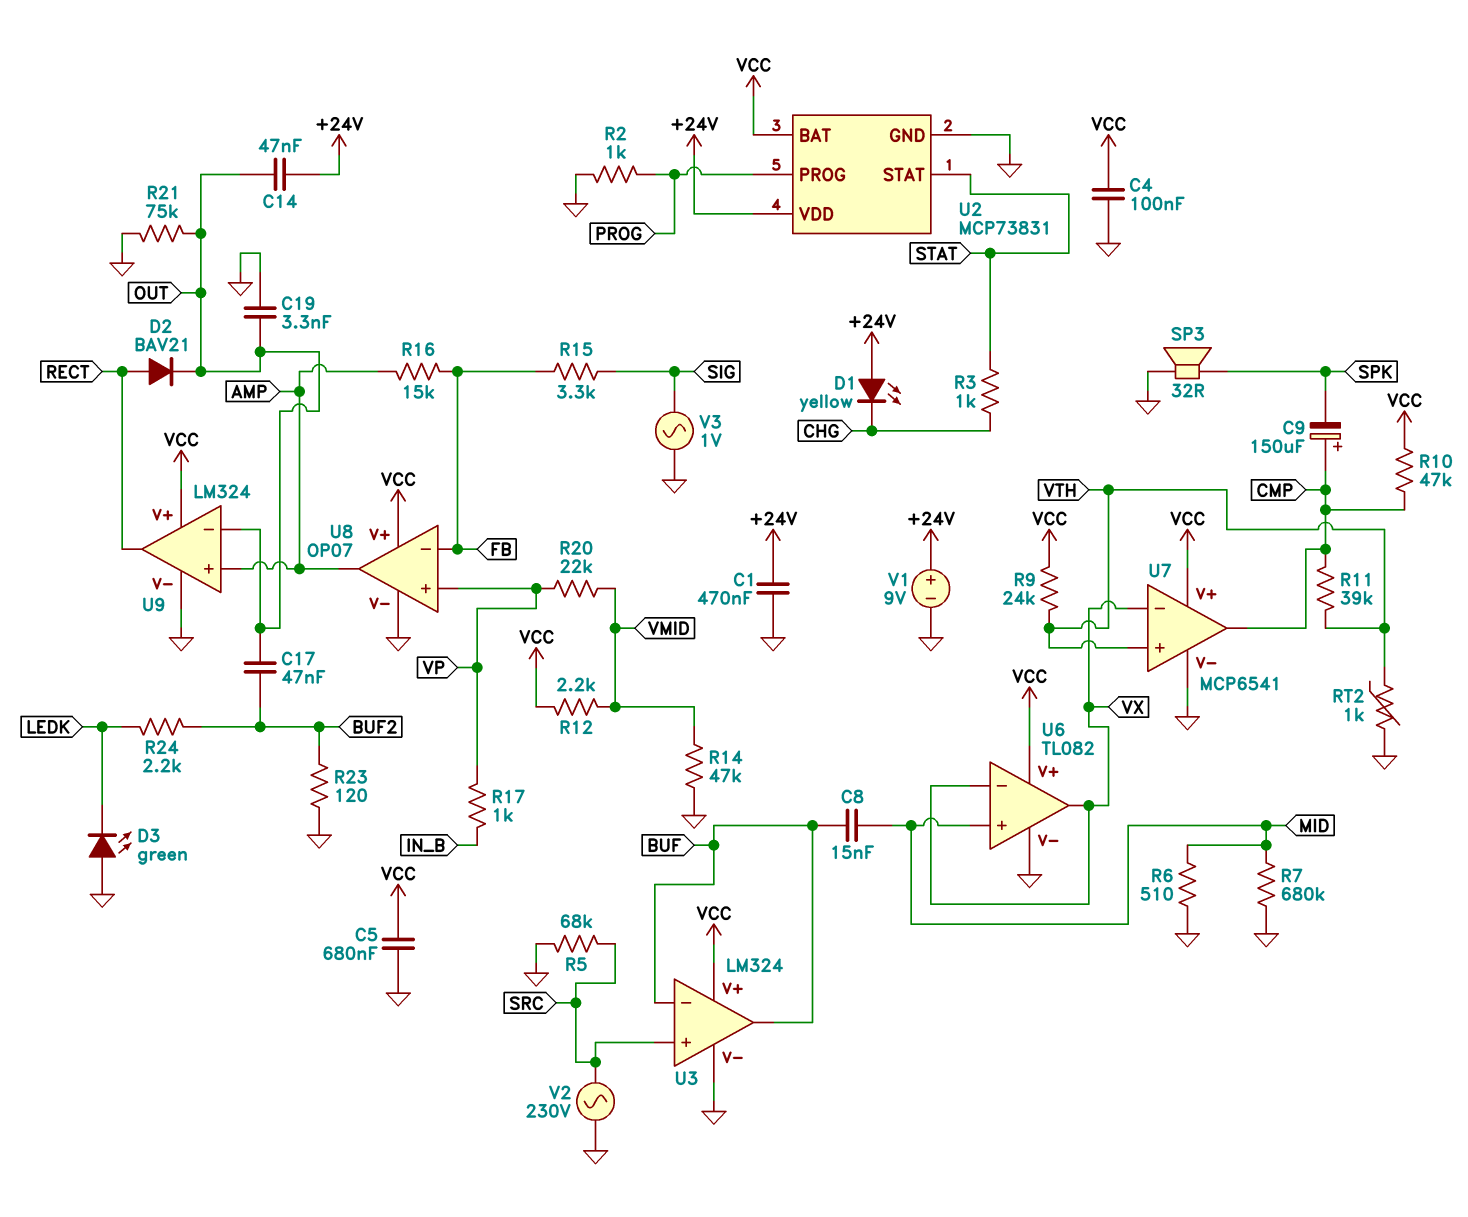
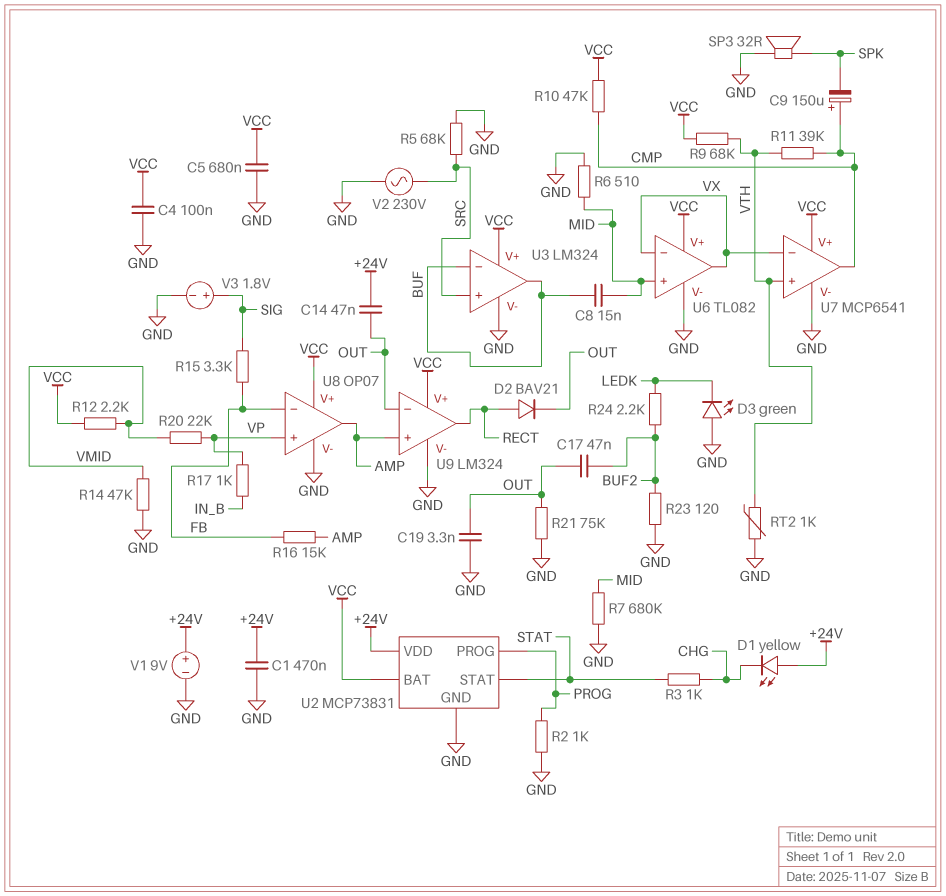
R9: 24k (VCC, VTH) -> 68k (VCC, VTH)
V3: AC 1V (GND, SIG) -> 1.8V (plus SIG, minus GND)

